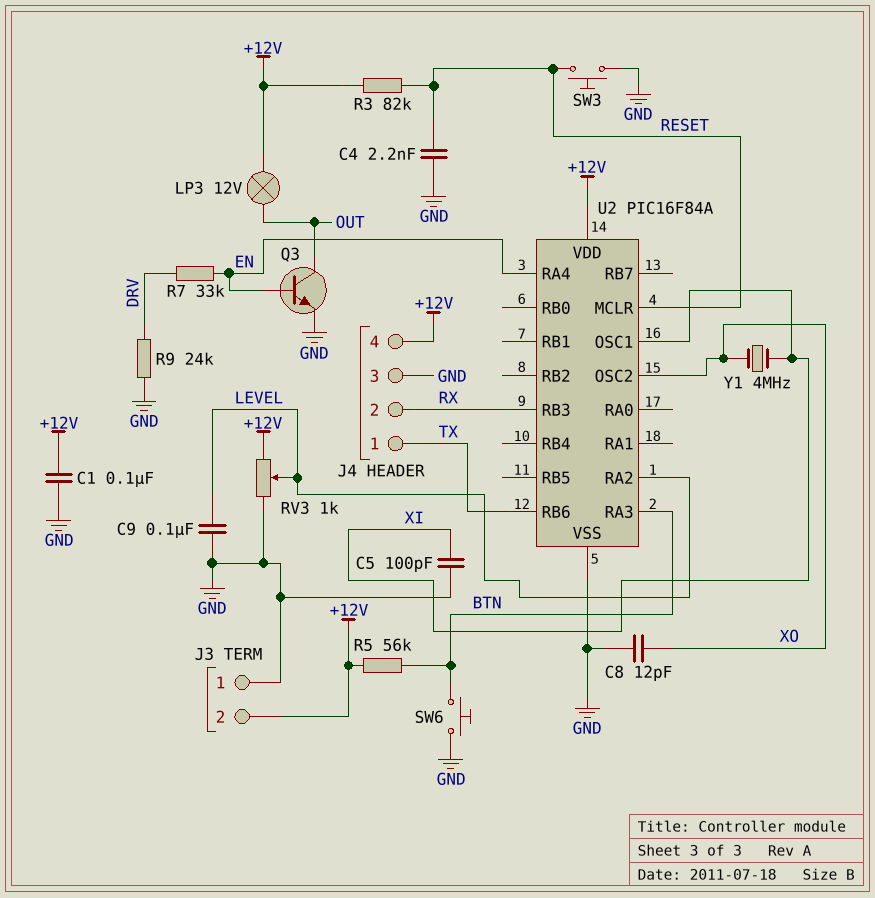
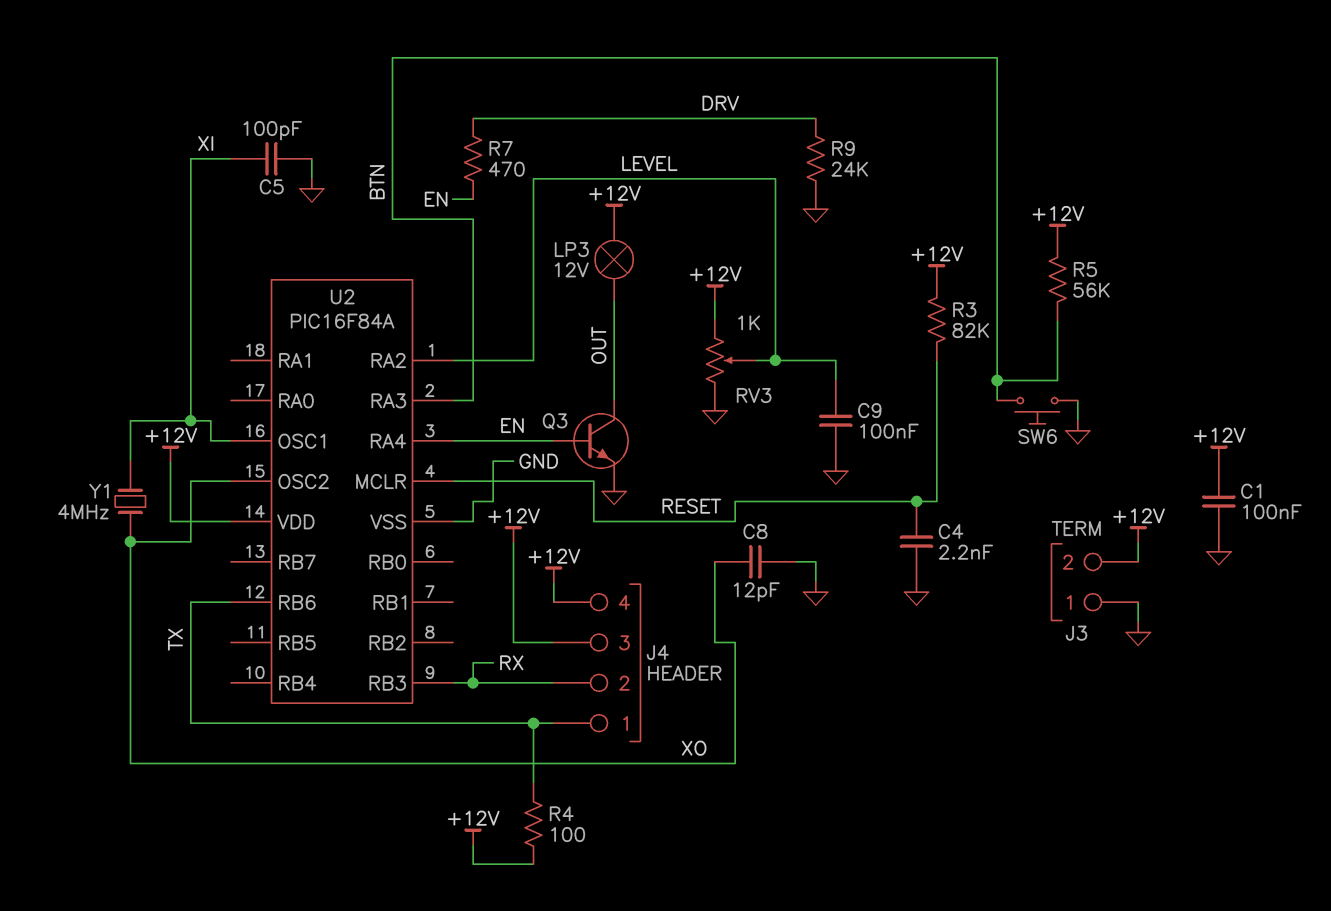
J4 pin 3: GND -> +12V
R4: none -> 100 (+12V, TX)
R7: 33k (DRV, EN) -> 470 (DRV, EN)
SW3: button (GND, RESET) -> none

